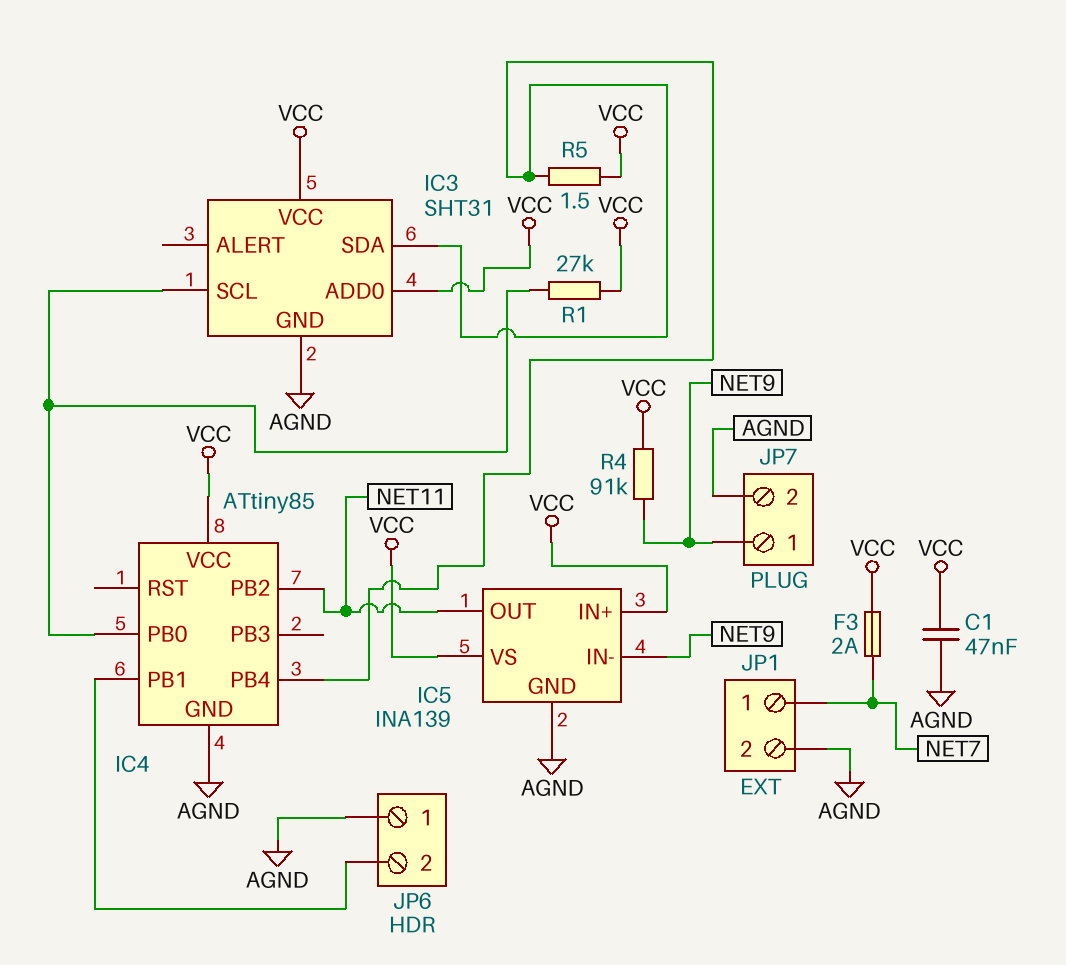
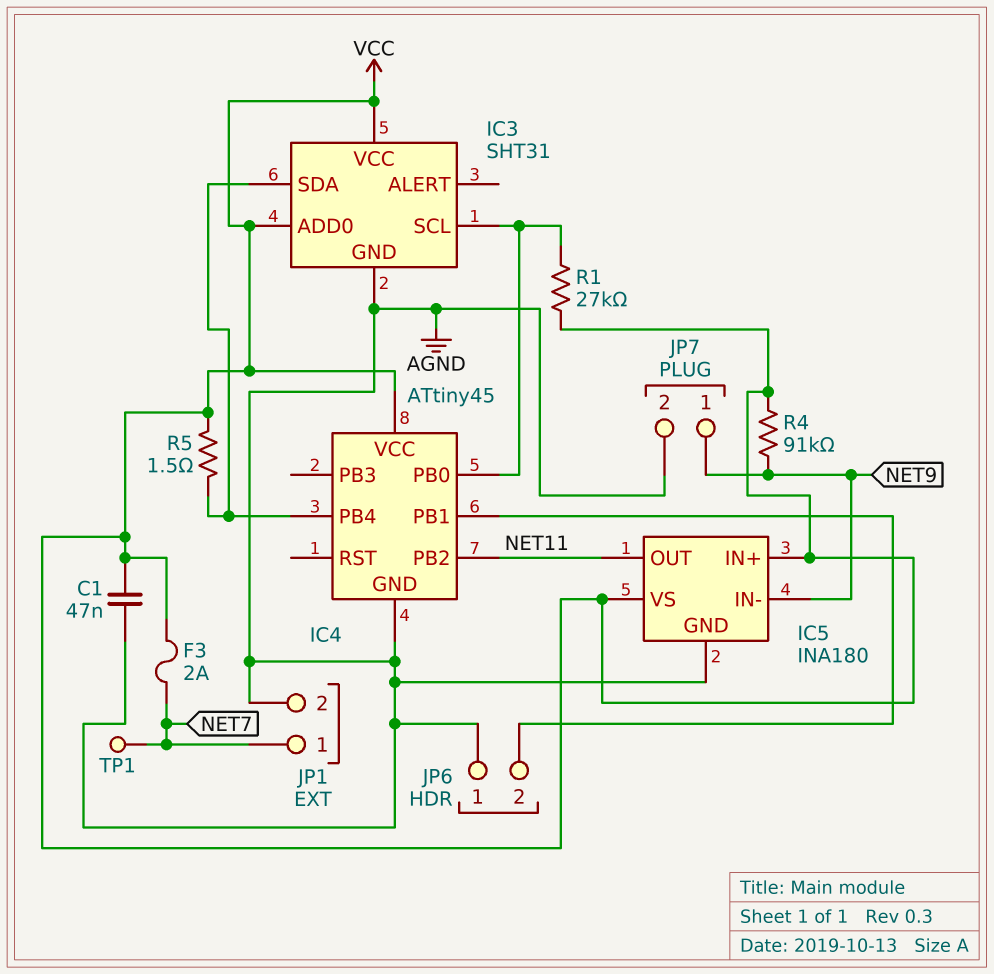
IC4: ATtiny85 -> ATtiny45
IC5: INA139 -> INA180
TP1: none -> test point (NET7)

